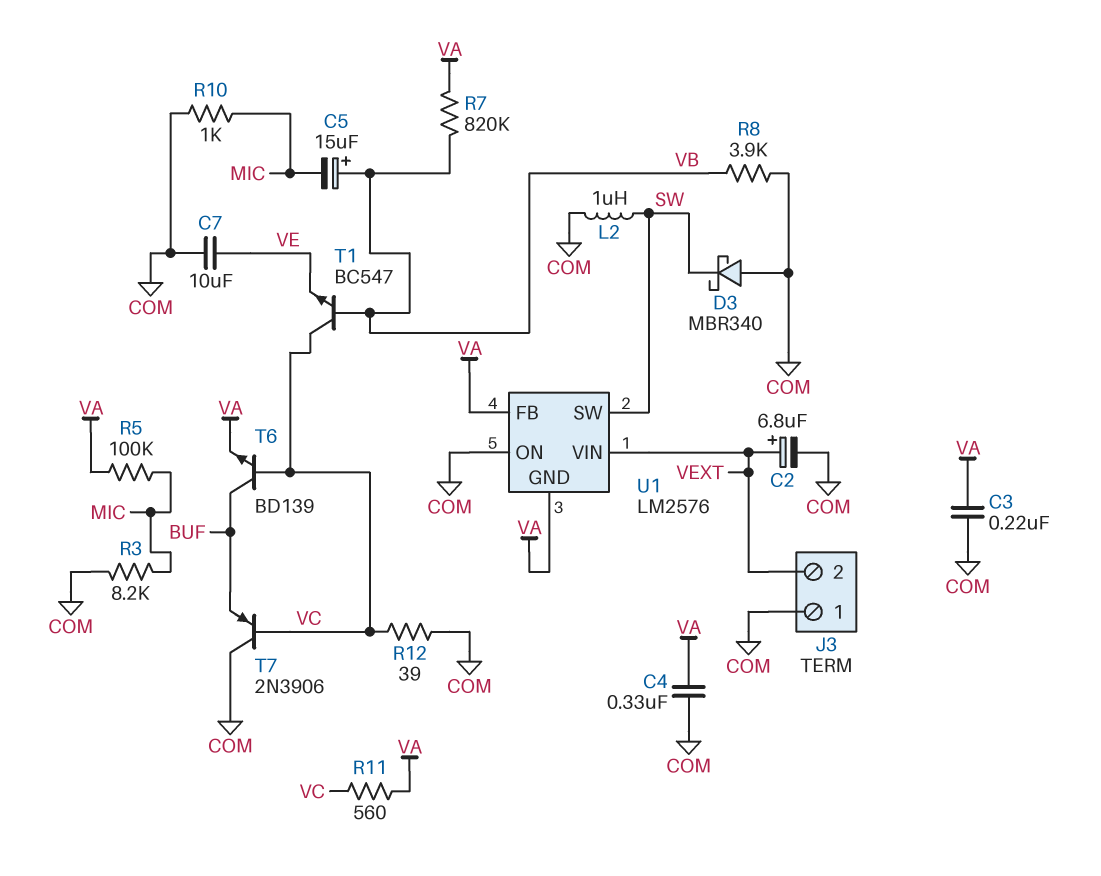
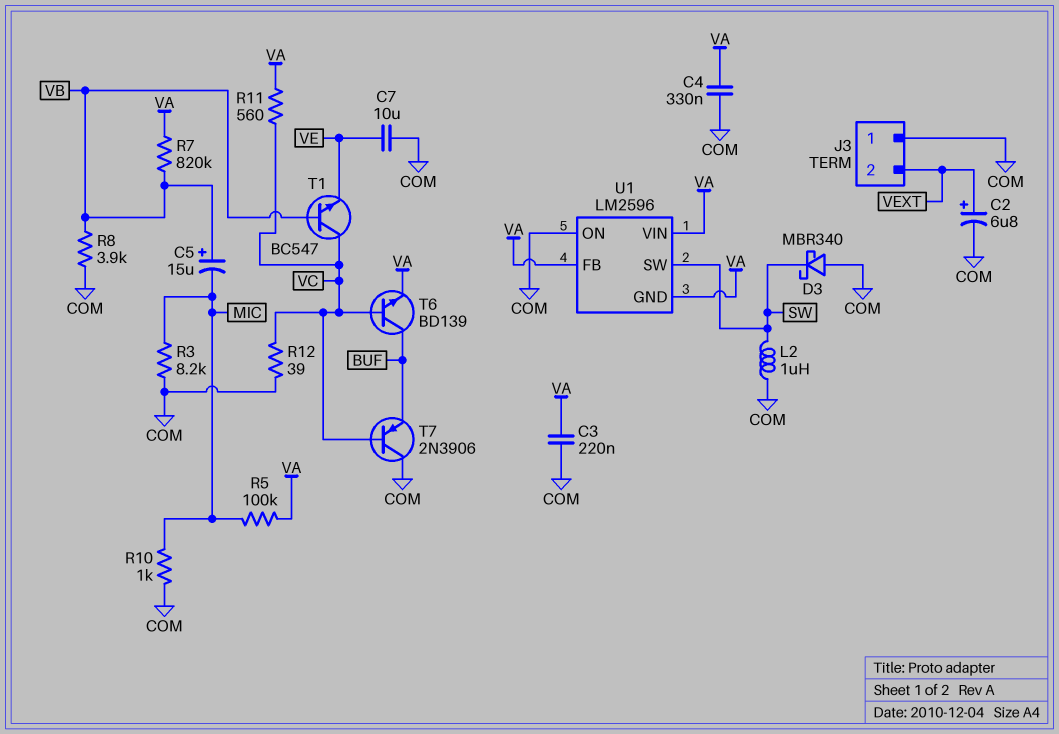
U1: LM2576 -> LM2596
U1 pin VIN: VEXT -> VA

